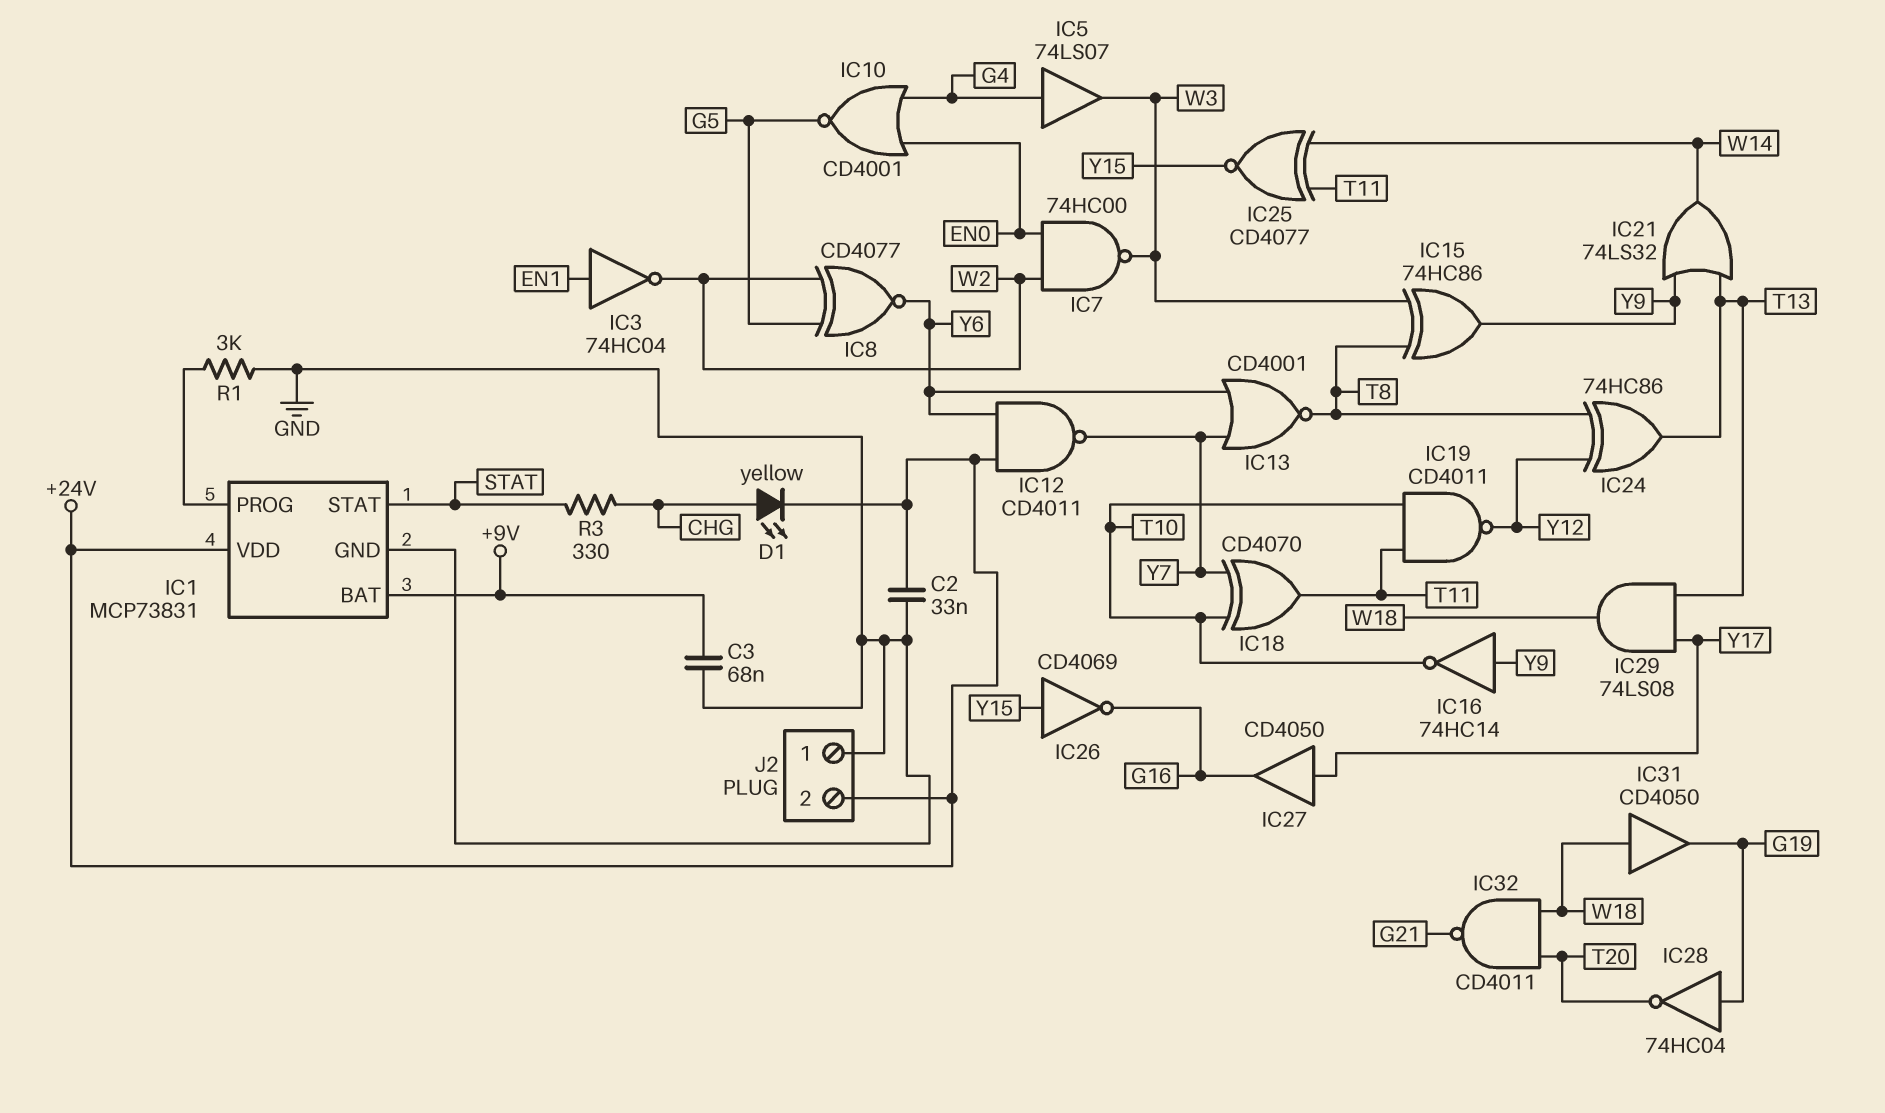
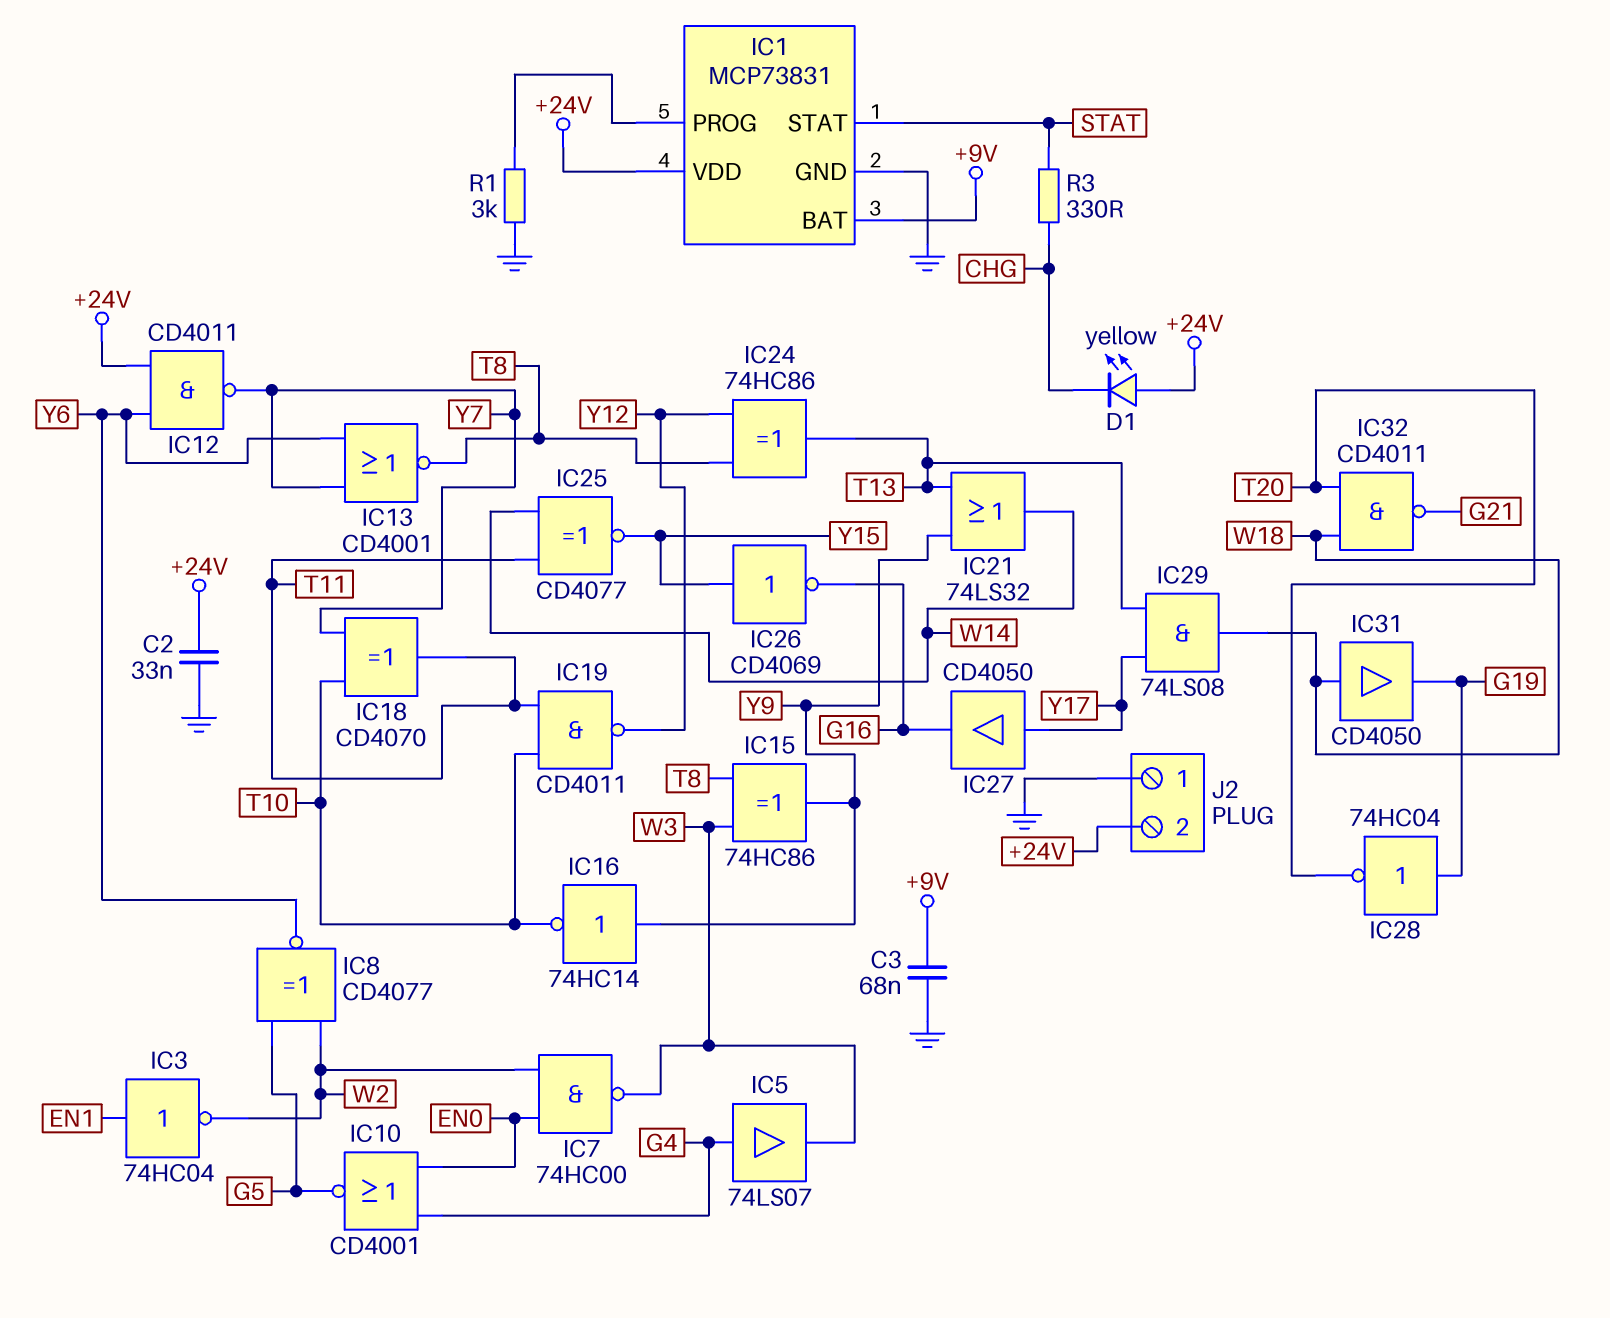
D1: LED yellow (A CHG, K +24V) -> LED yellow (A +24V, K CHG)

